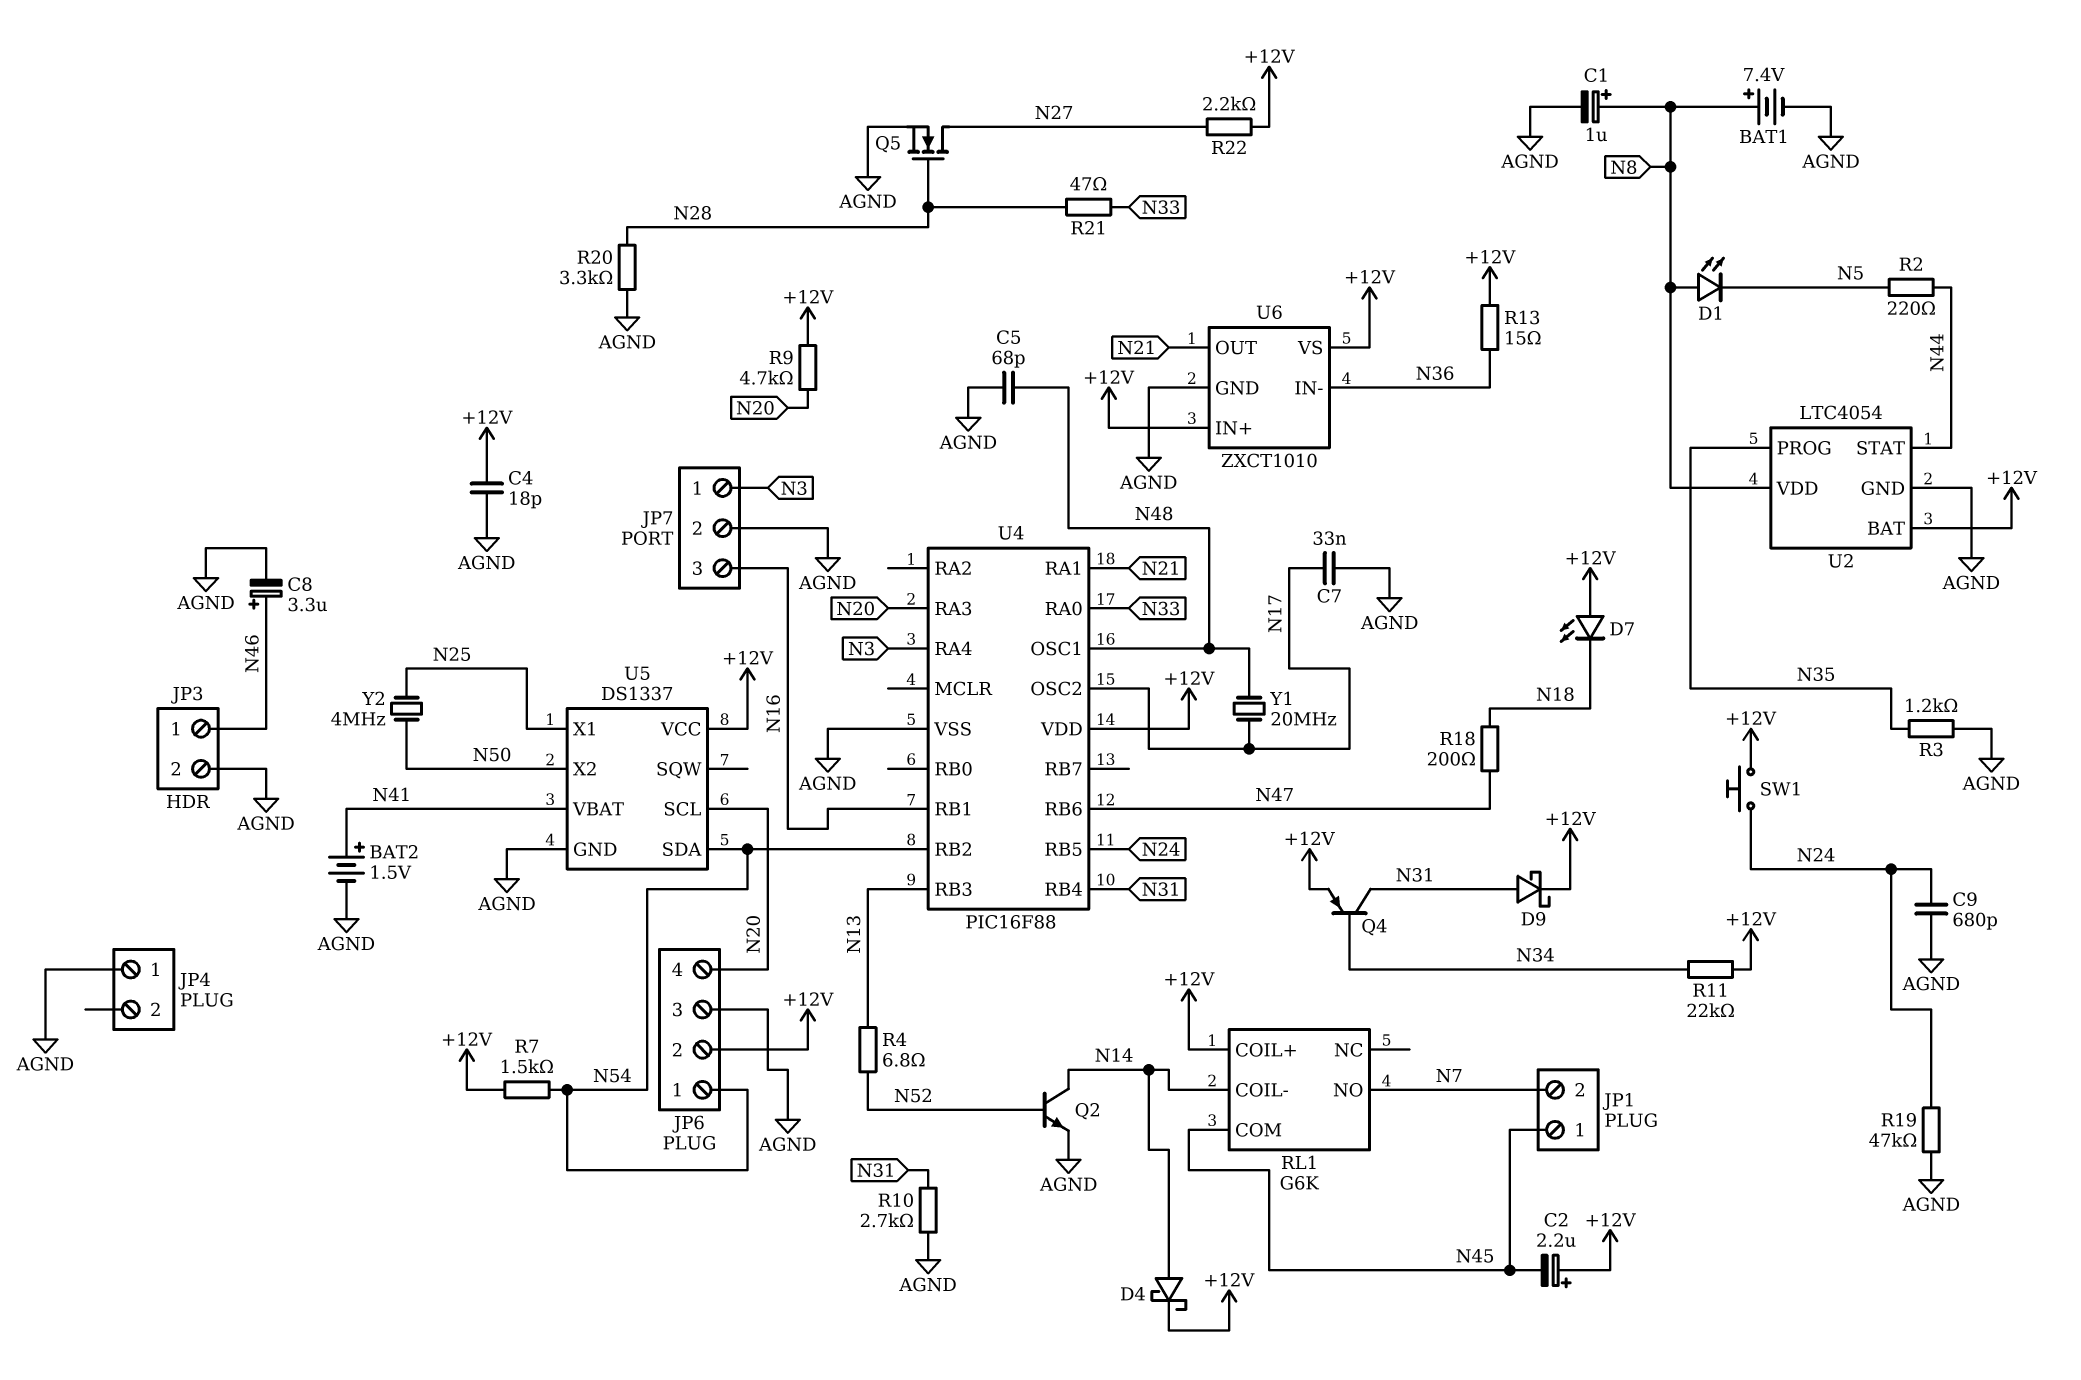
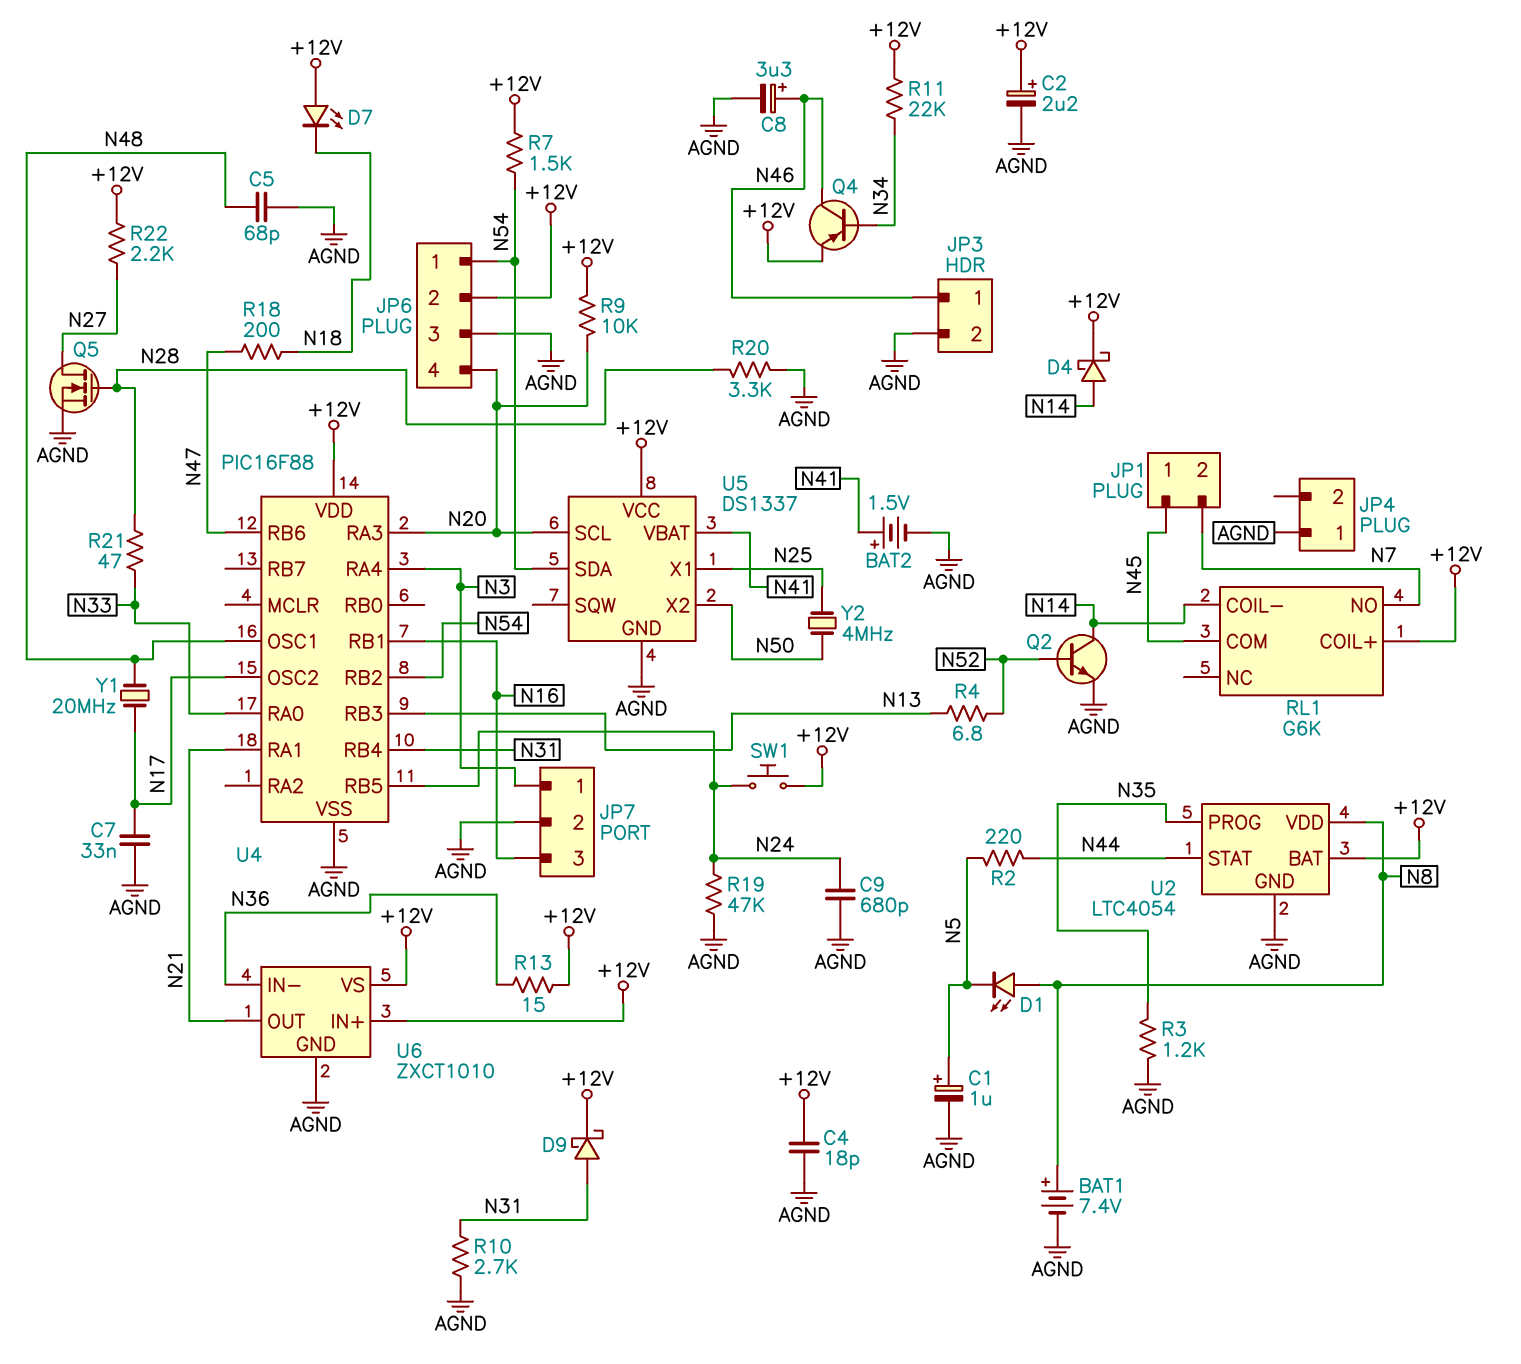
C1: 1uF (plus N8, minus AGND) -> 1uF (plus N5, minus AGND)
C2: 2.2uF (plus +12V, minus N45) -> 2.2uF (plus +12V, minus AGND)
Q4: PNP (B N34, C N31, E +12V) -> PNP (B N34, C N46, E +12V)
R9: 4.7k (+12V, N20) -> 10k (+12V, N20)

